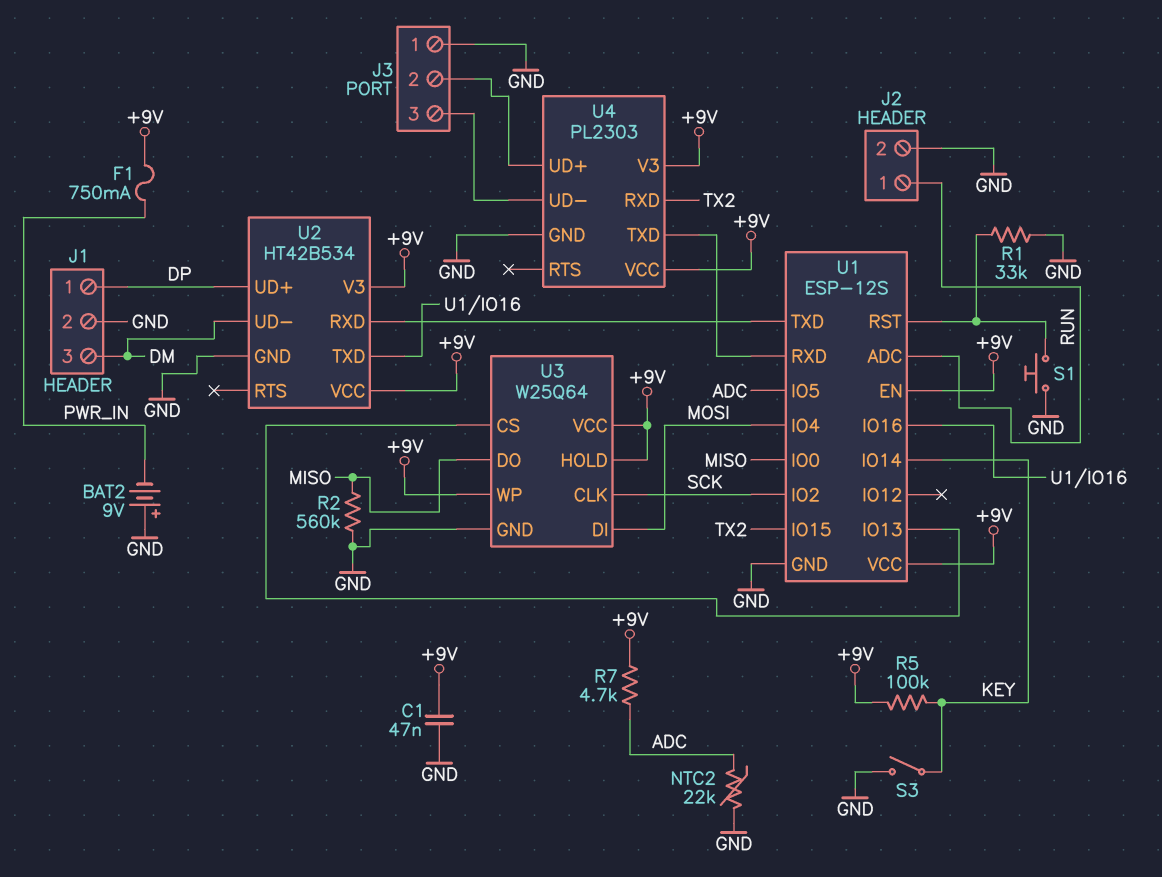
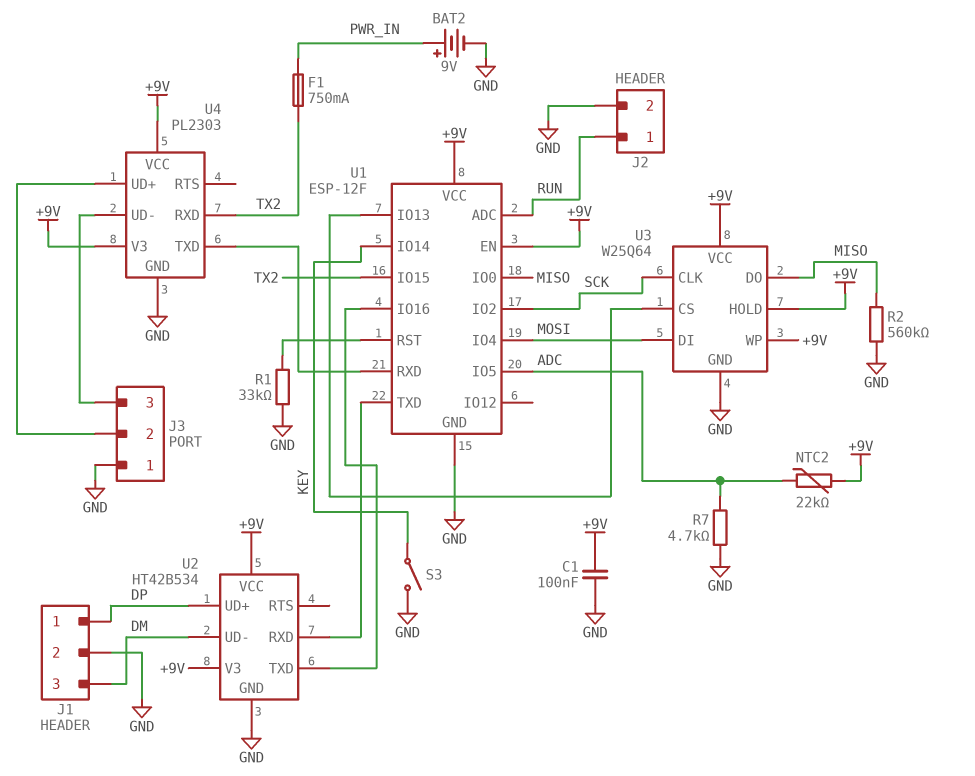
BAT2: 9V (plus GND, minus PWR_IN) -> 9V (plus PWR_IN, minus GND)
C1: 47nF (+9V, GND) -> 100nF (+9V, GND)
F1: 750mA (+9V, PWR_IN) -> 750mA (PWR_IN, TX2)
NTC2: 22k (ADC, GND) -> 22k (+9V, ADC)
R5: 100k (+9V, KEY) -> none
R7: 4.7k (+9V, ADC) -> 4.7k (ADC, GND)
S1: button (GND, U1/RST) -> none
U1: ESP-12S -> ESP-12F

